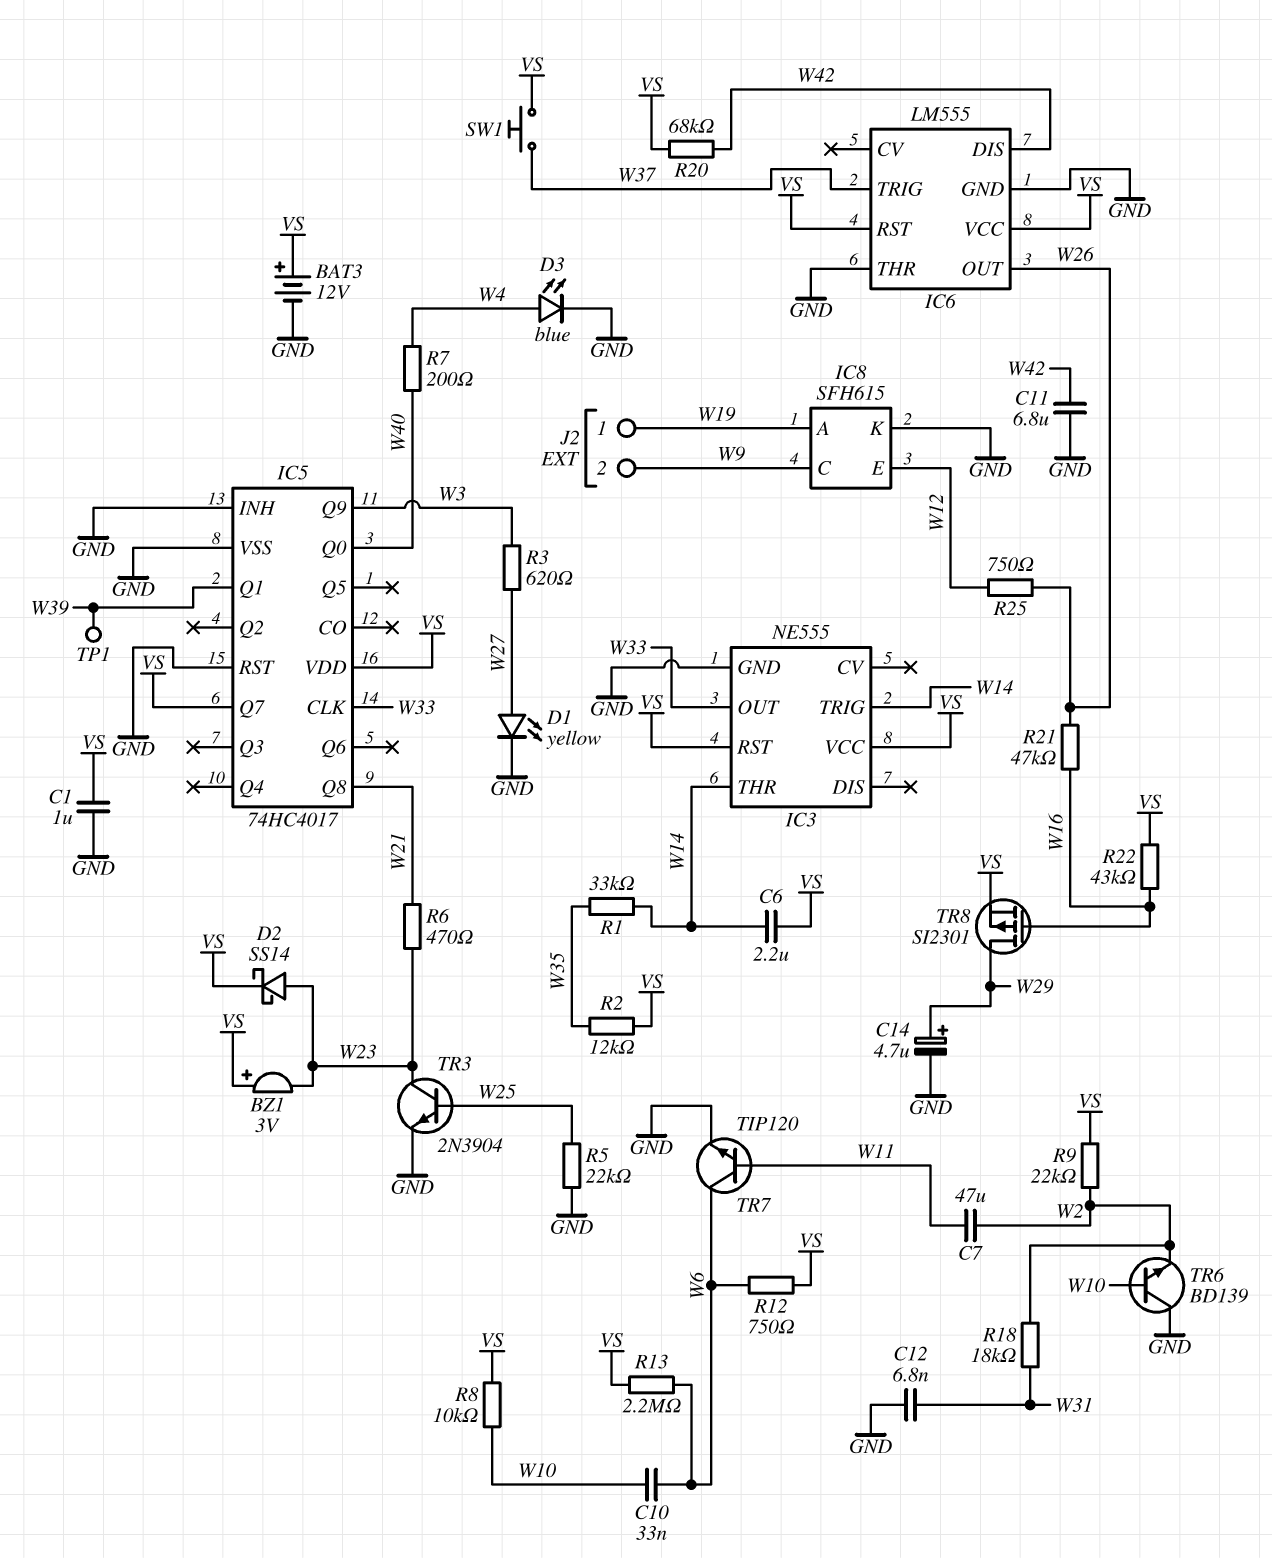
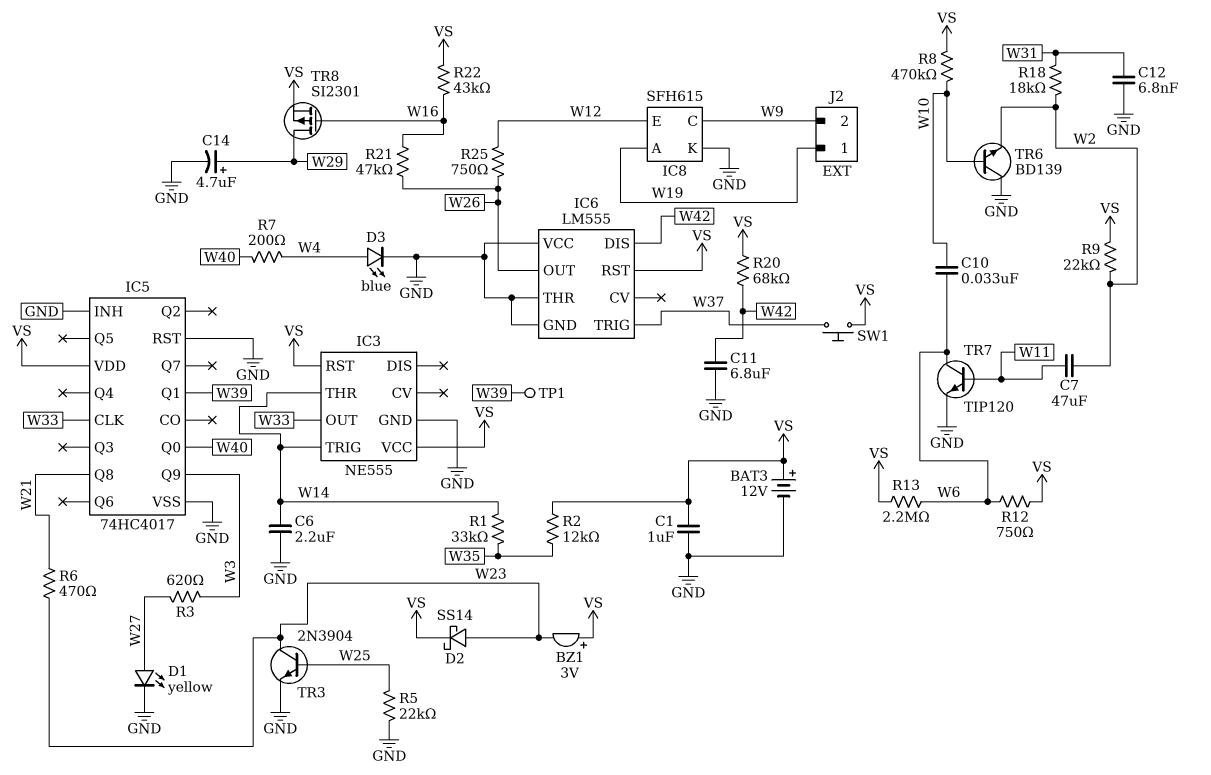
C6: 2.2uF (VS, W14) -> 2.2uF (GND, W14)
IC5 pin Q7: VS -> none
IC6 pin VCC: VS -> GND
R8: 10k (VS, W10) -> 470k (VS, W10)

